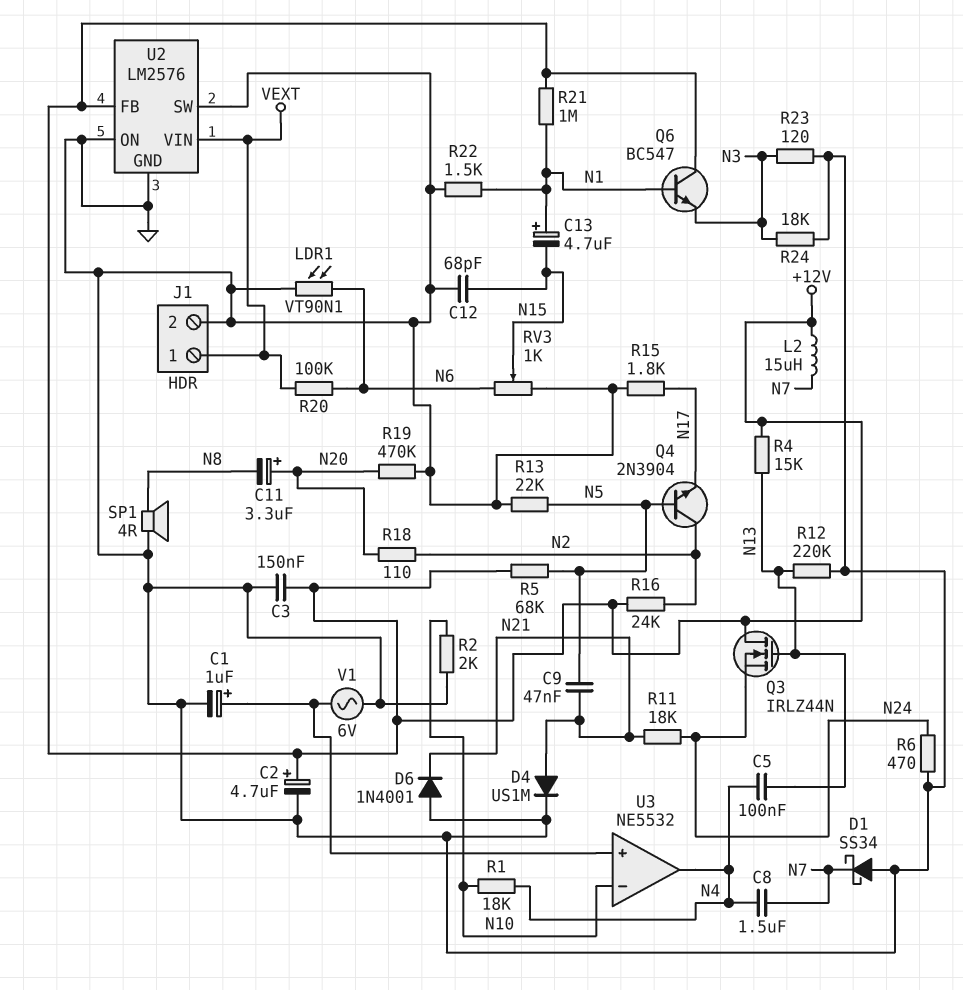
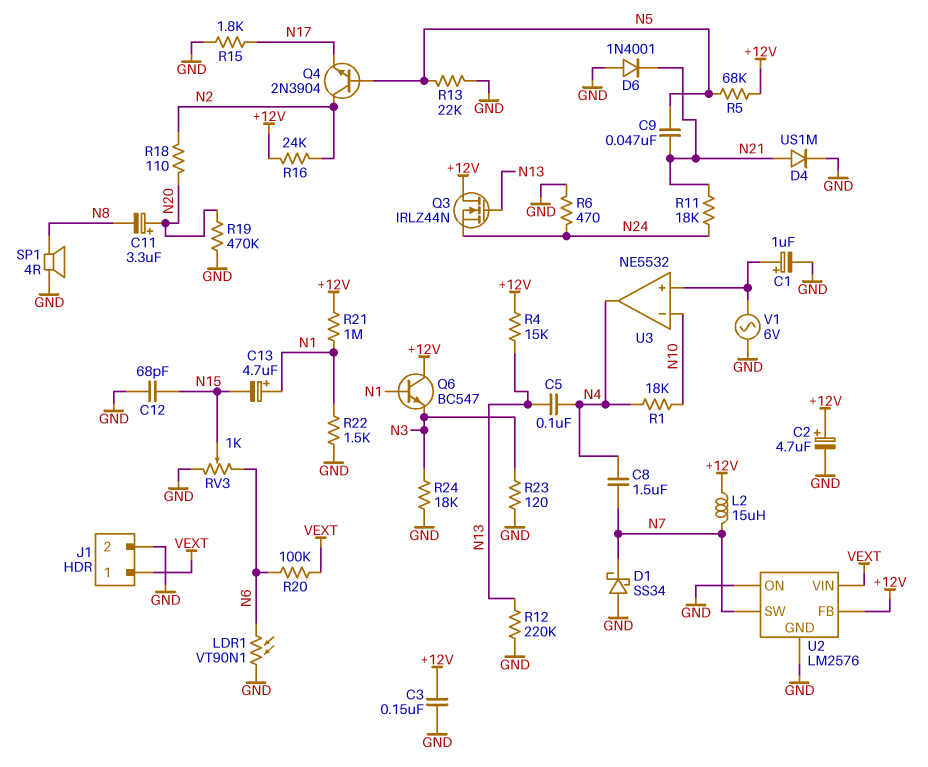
R2: 2k (GND, N10) -> none
U2 pin SW: GND -> N7

